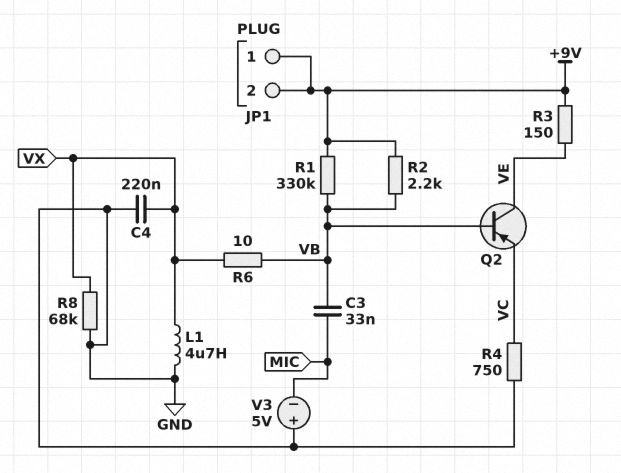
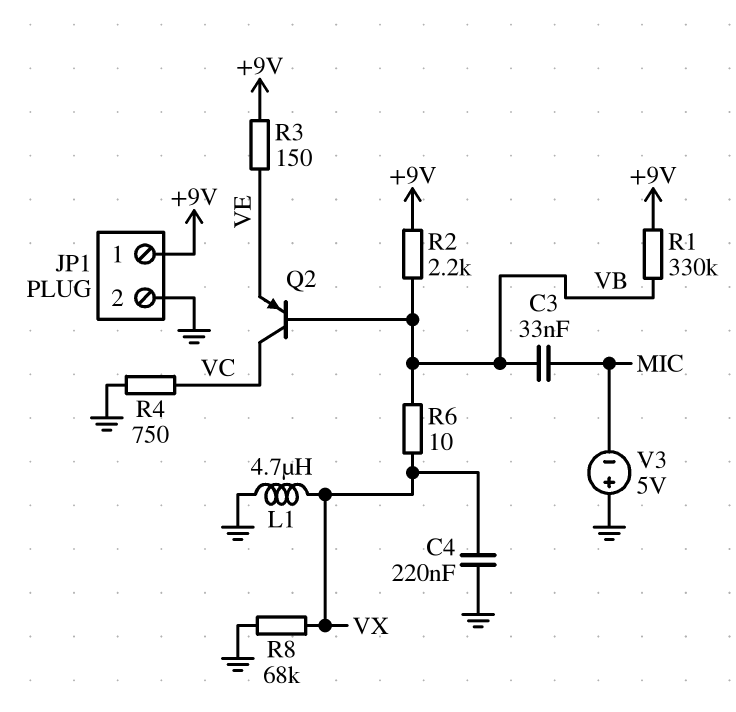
JP1 pin 2: +9V -> GND
Q2: PNP (B VB, C VE, E VC) -> PNP (B VB, C VC, E VE)

